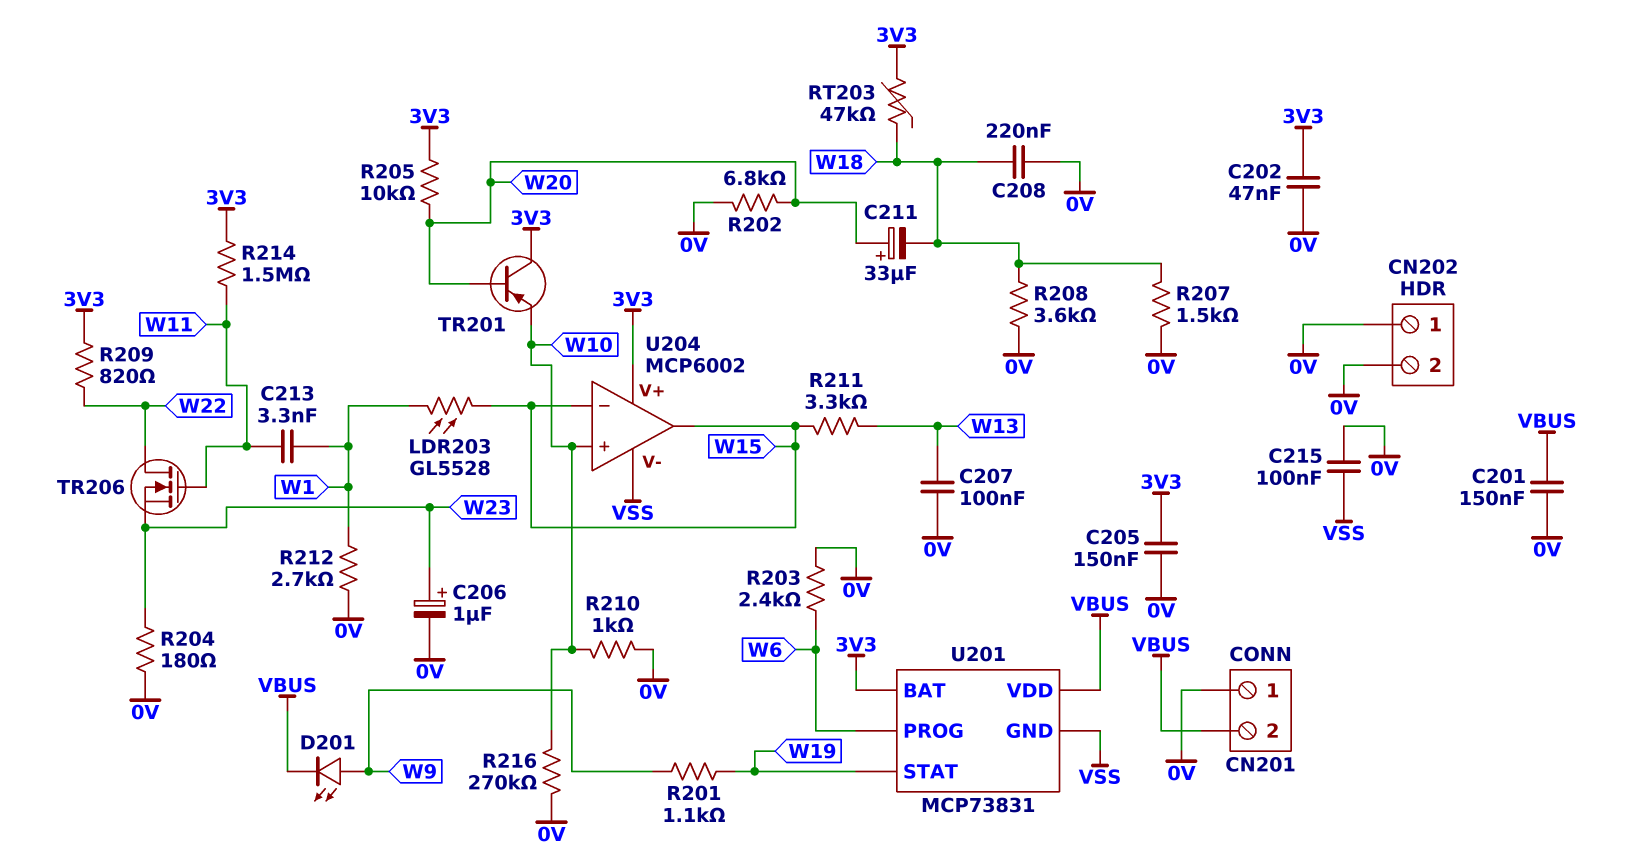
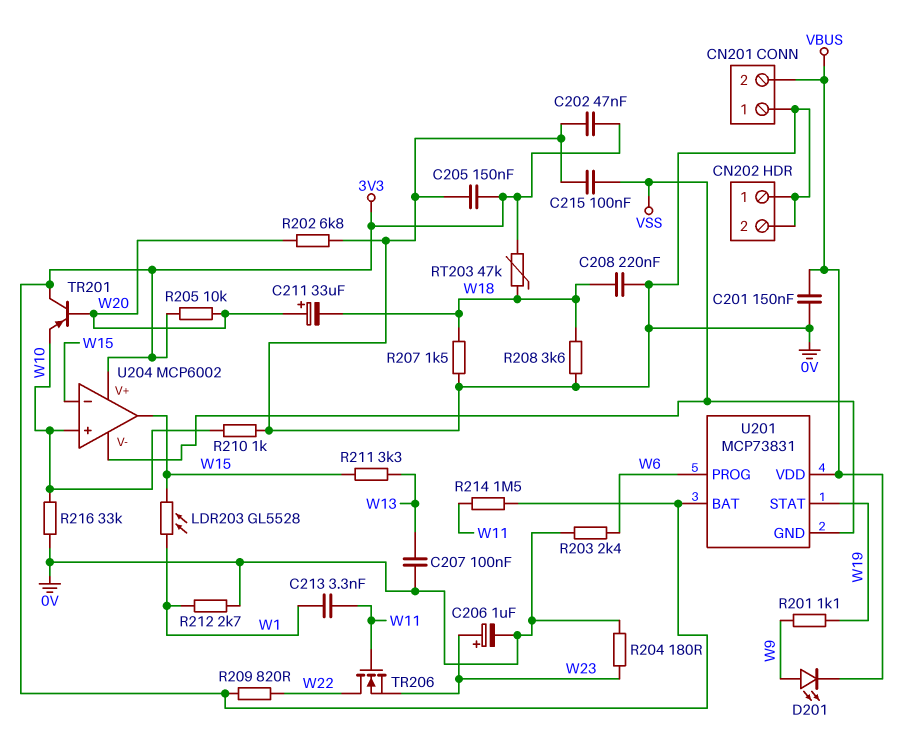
R216: 270k (0V, W10) -> 33k (0V, W10)

